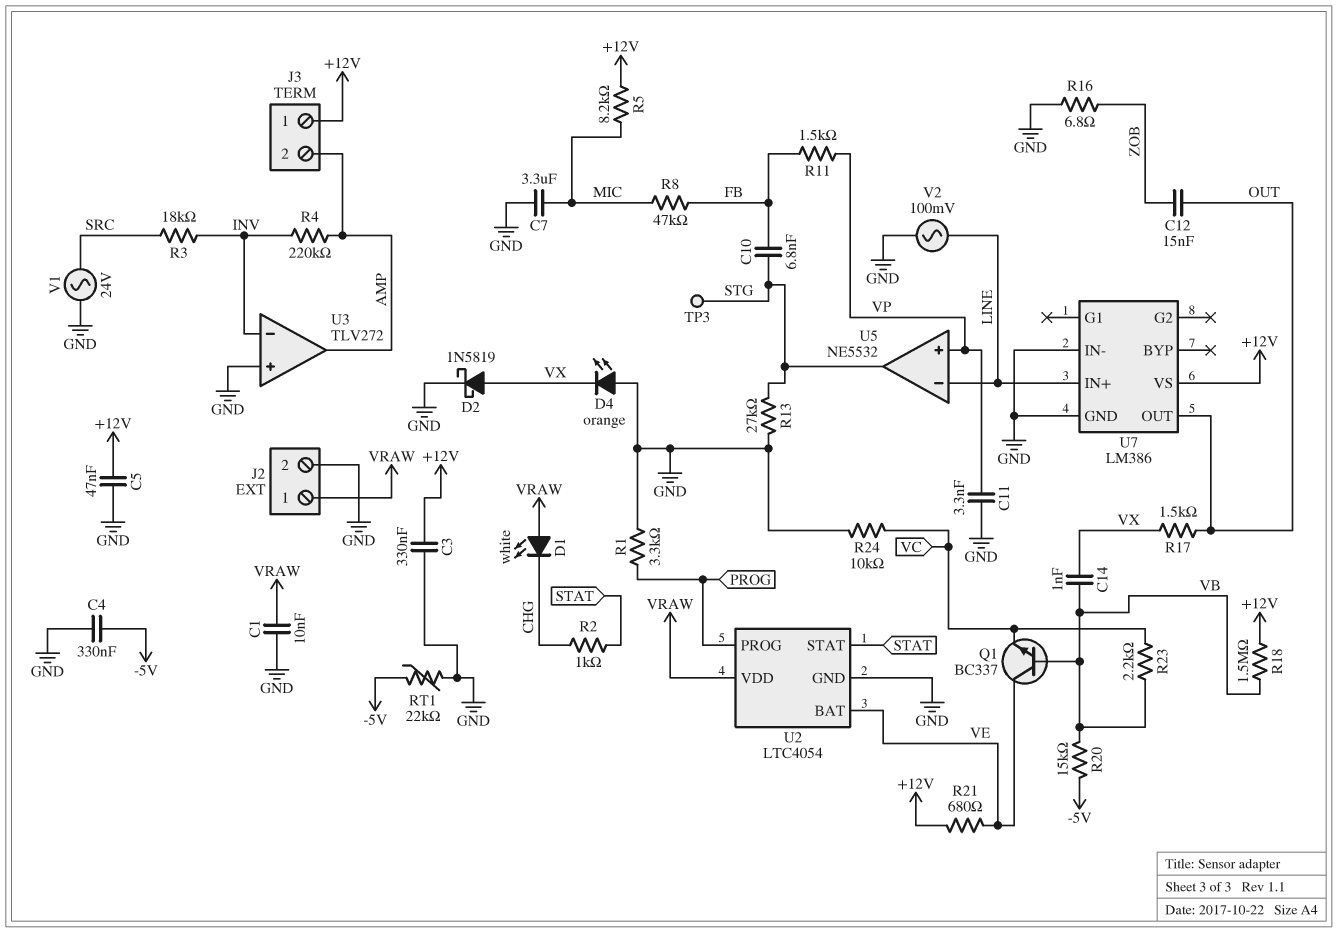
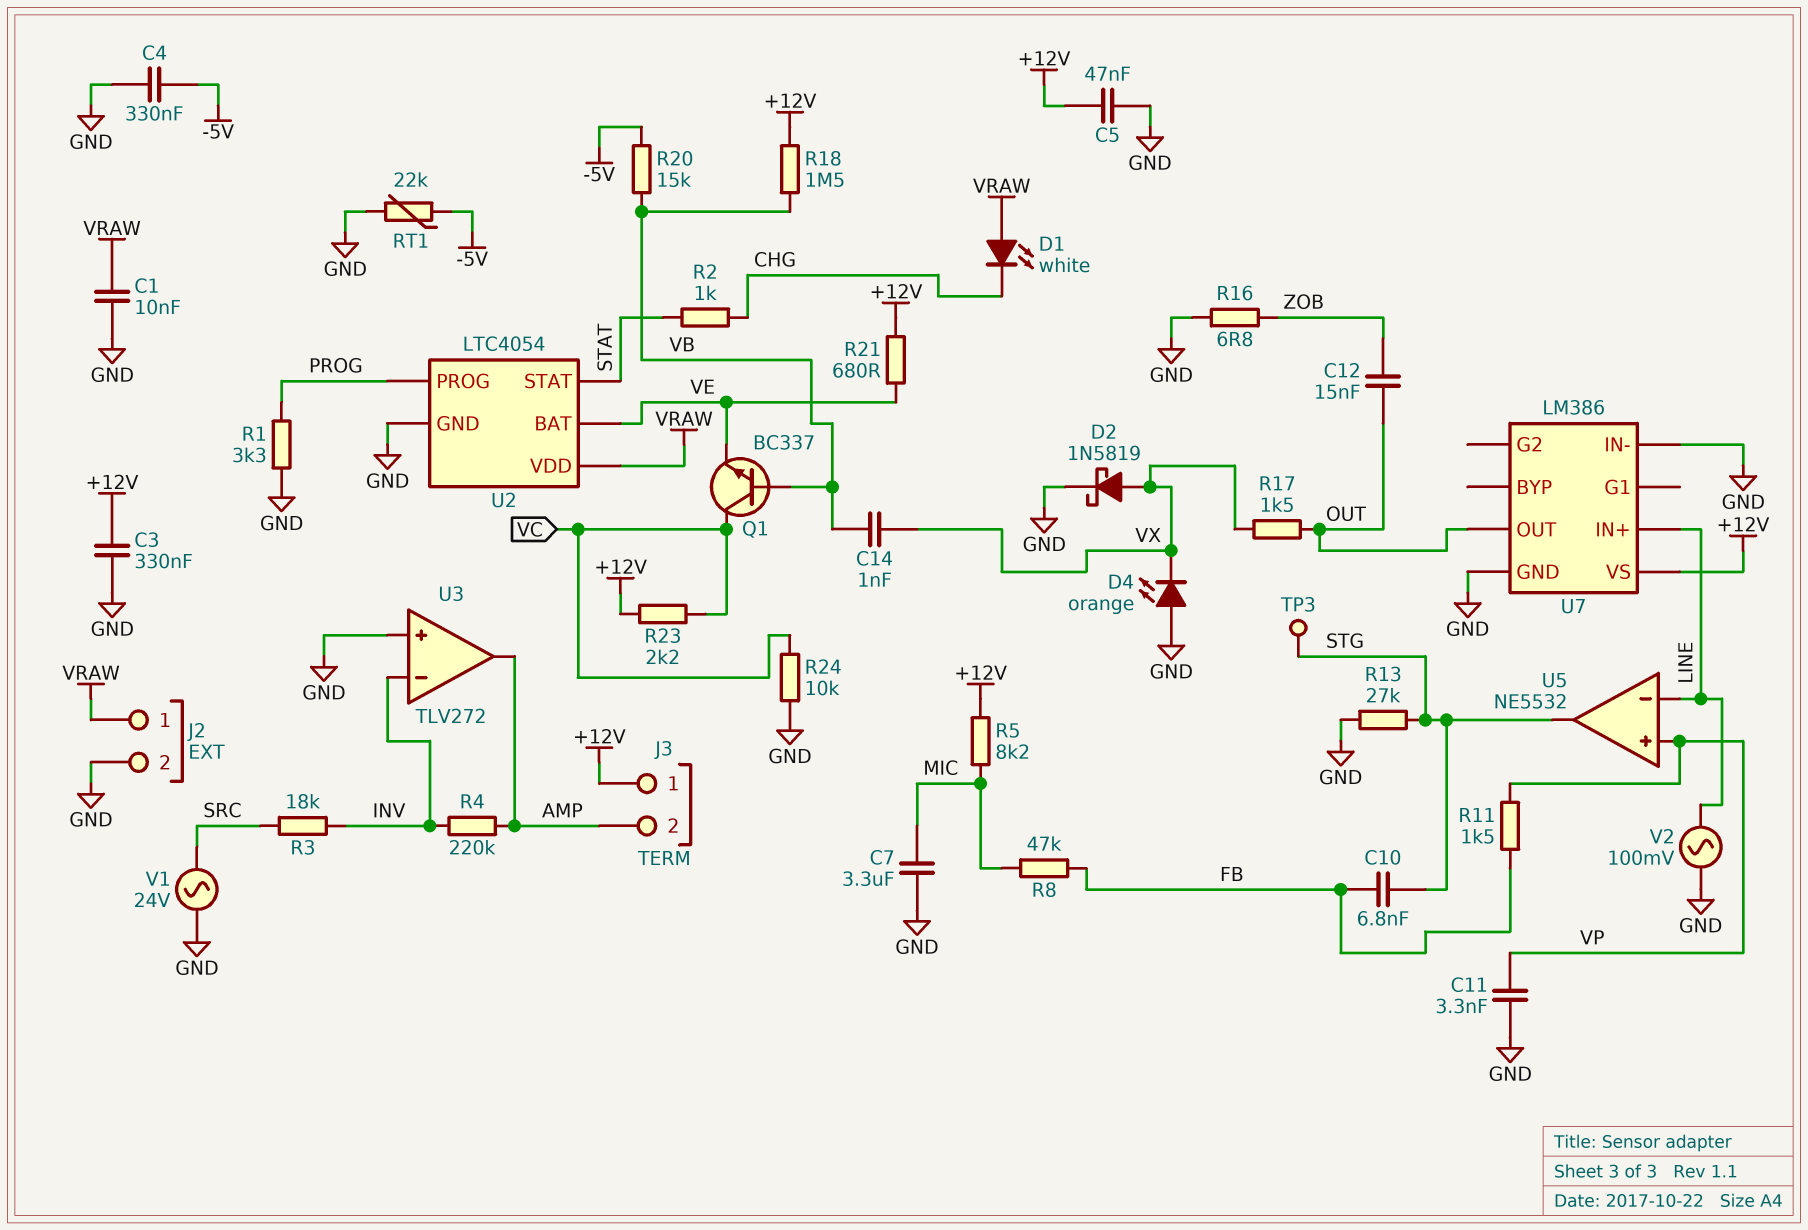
Q1: NPN BC337 (B VB, C VE, E VC) -> NPN BC337 (B VB, C VC, E VE)
R23: 2.2k (VB, VC) -> 2.2k (+12V, VC)

